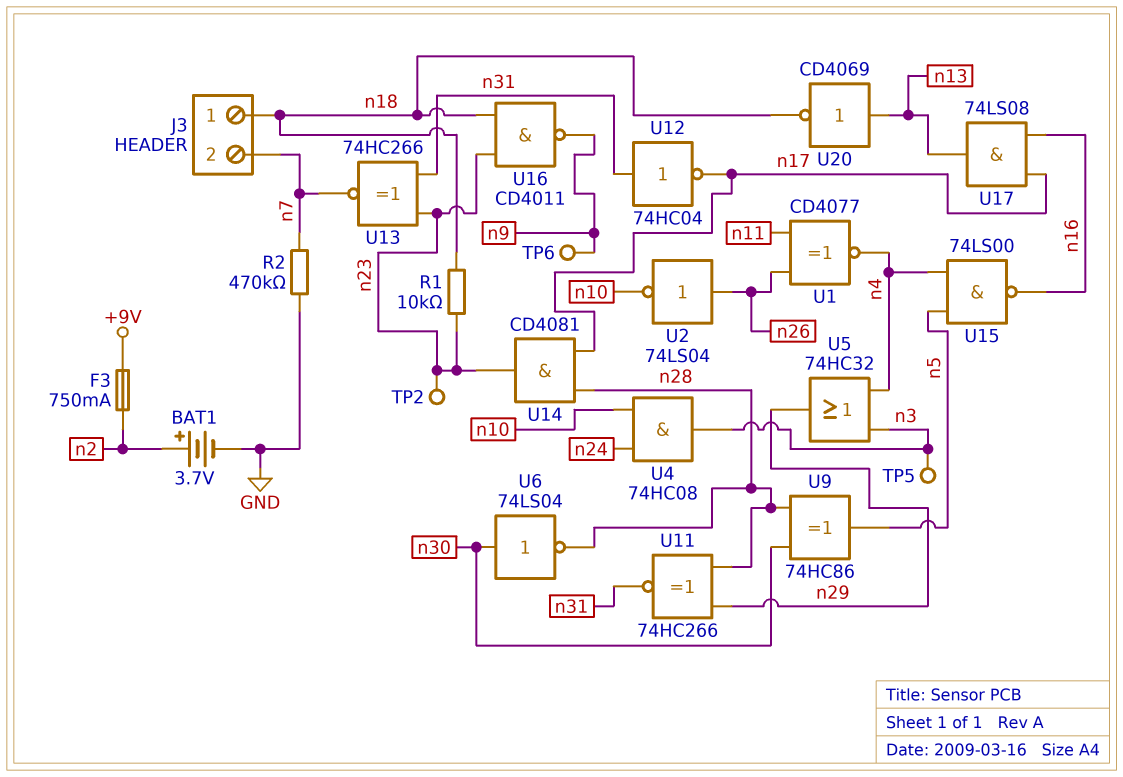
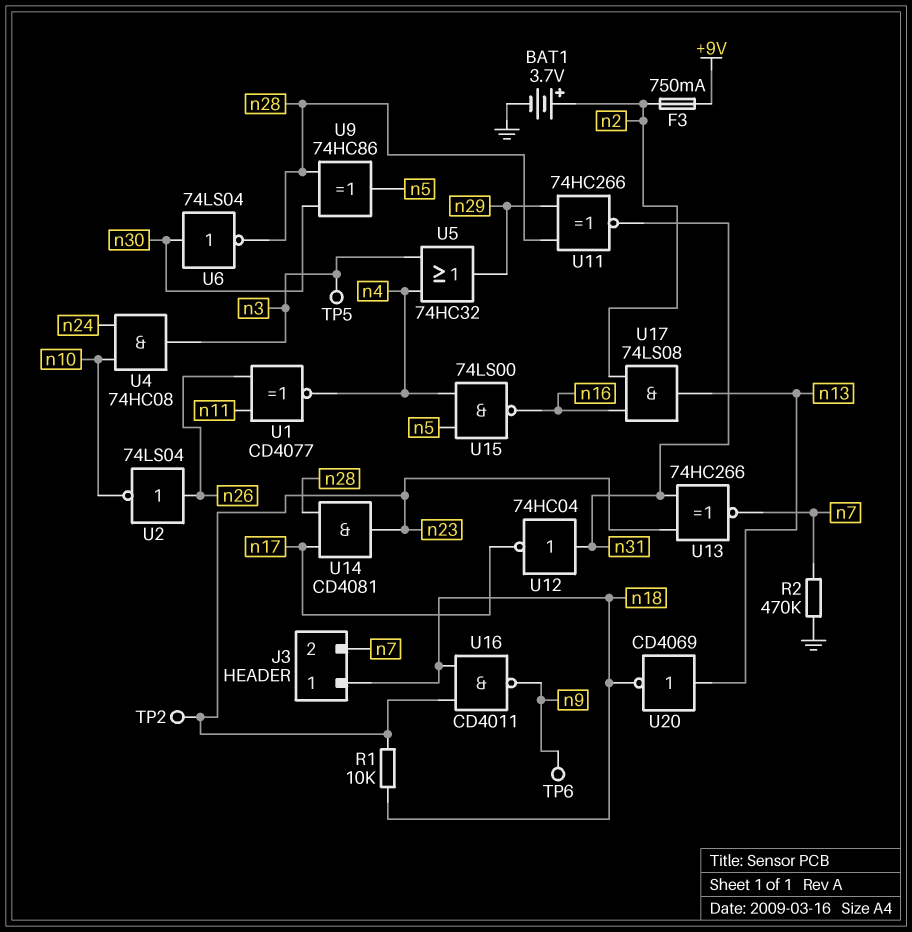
U17: AND 74LS08 (in n16, in n17, out n13) -> AND 74LS08 (in n2, in n16, out n13)

